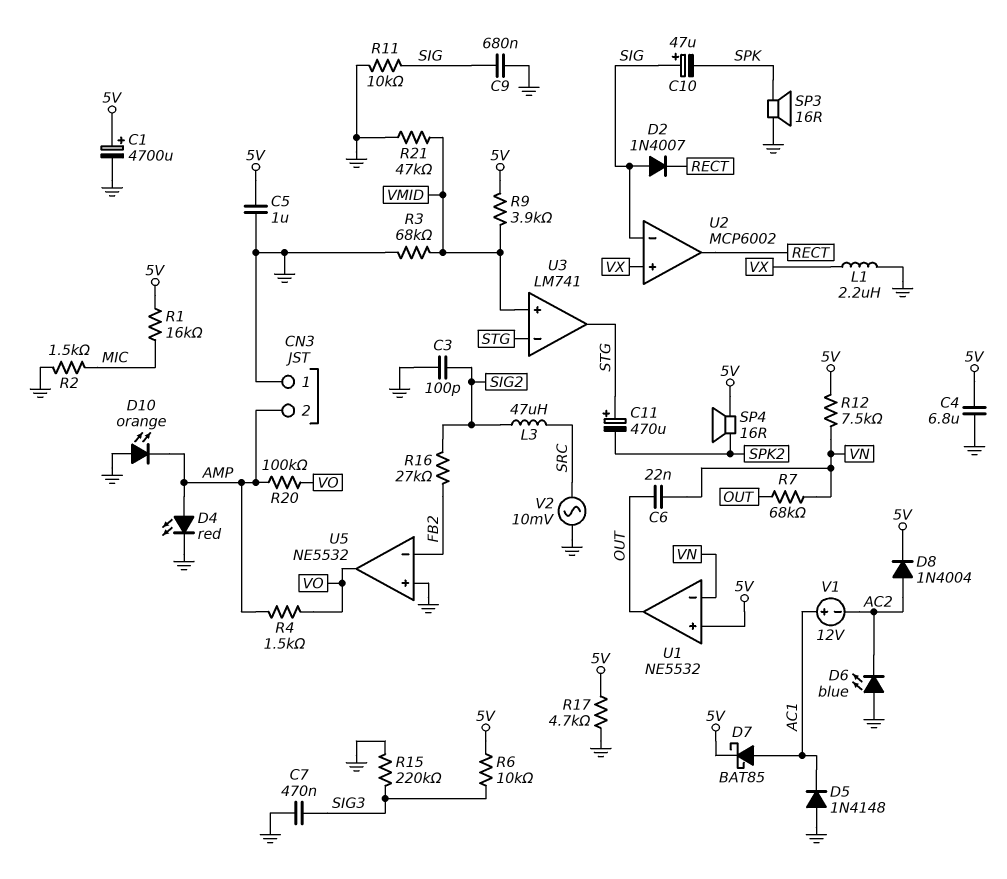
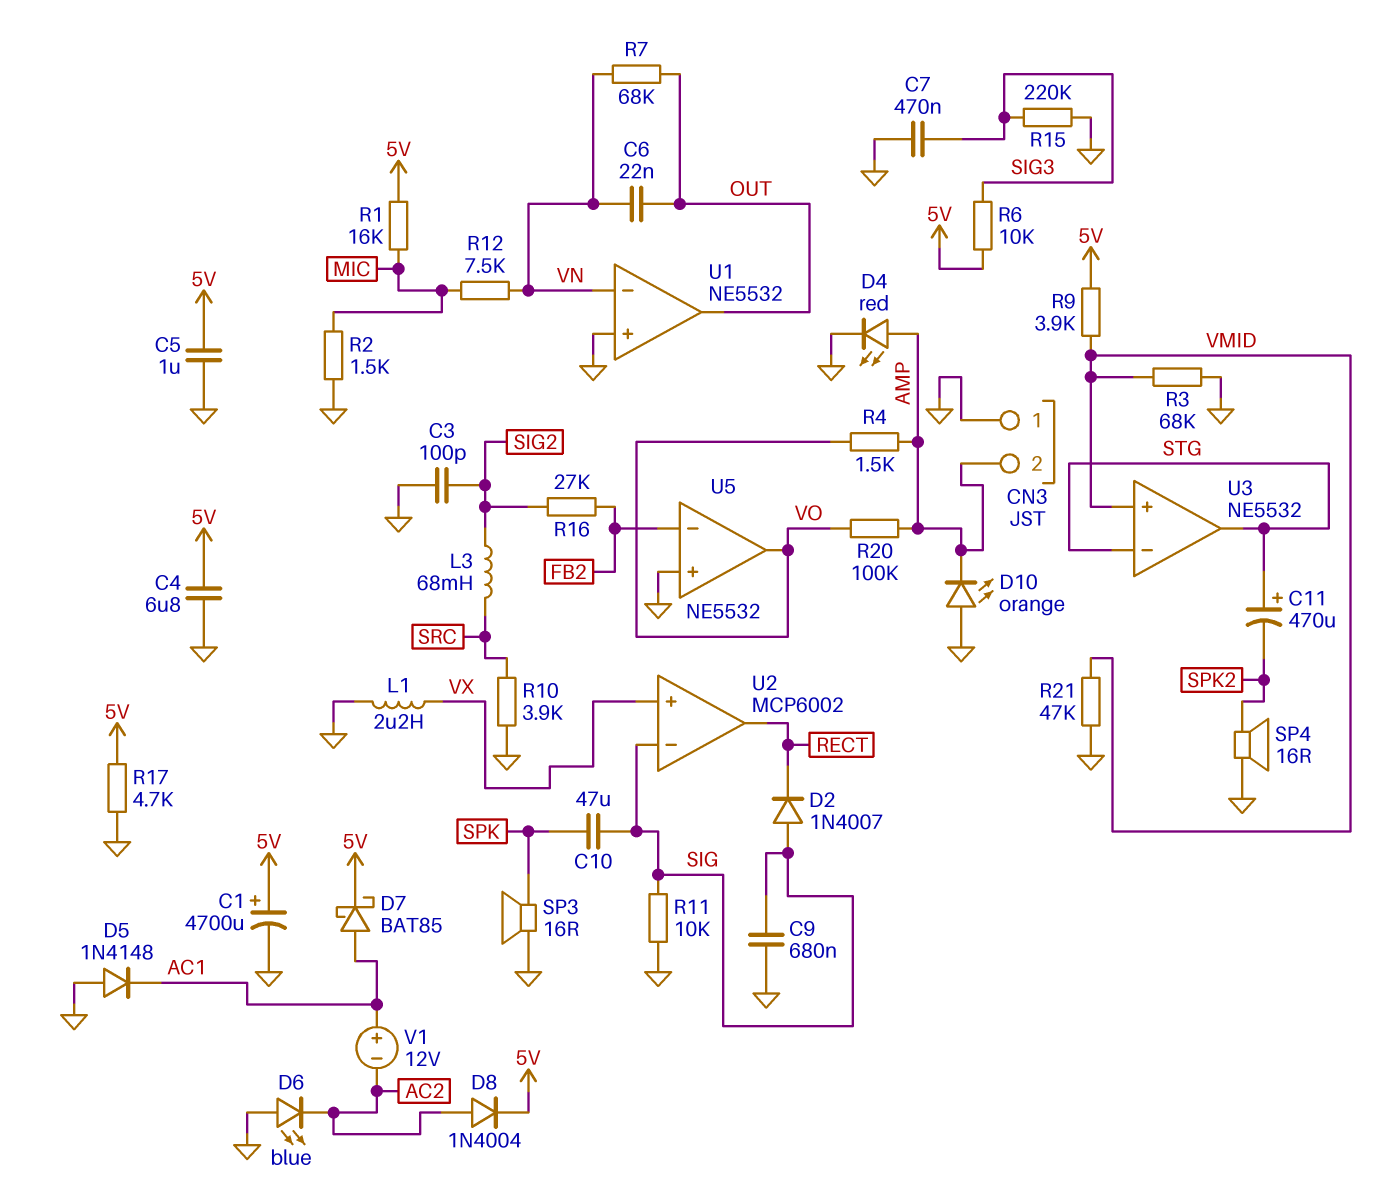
C10: 47uF (plus SIG, minus SPK) -> 47uF (SIG, SPK)
L3: 47uH (SIG2, SRC) -> 68mH (SIG2, SRC)
R10: none -> 3.9k (GND, SRC)
R12: 7.5k (5V, VN) -> 7.5k (MIC, VN)
SP4: speaker 16R (5V, SPK2) -> speaker 16R (GND, SPK2)
U1 pin in+: 5V -> GND
U3: LM741 -> NE5532
V2: AC 10mV (GND, SRC) -> none

